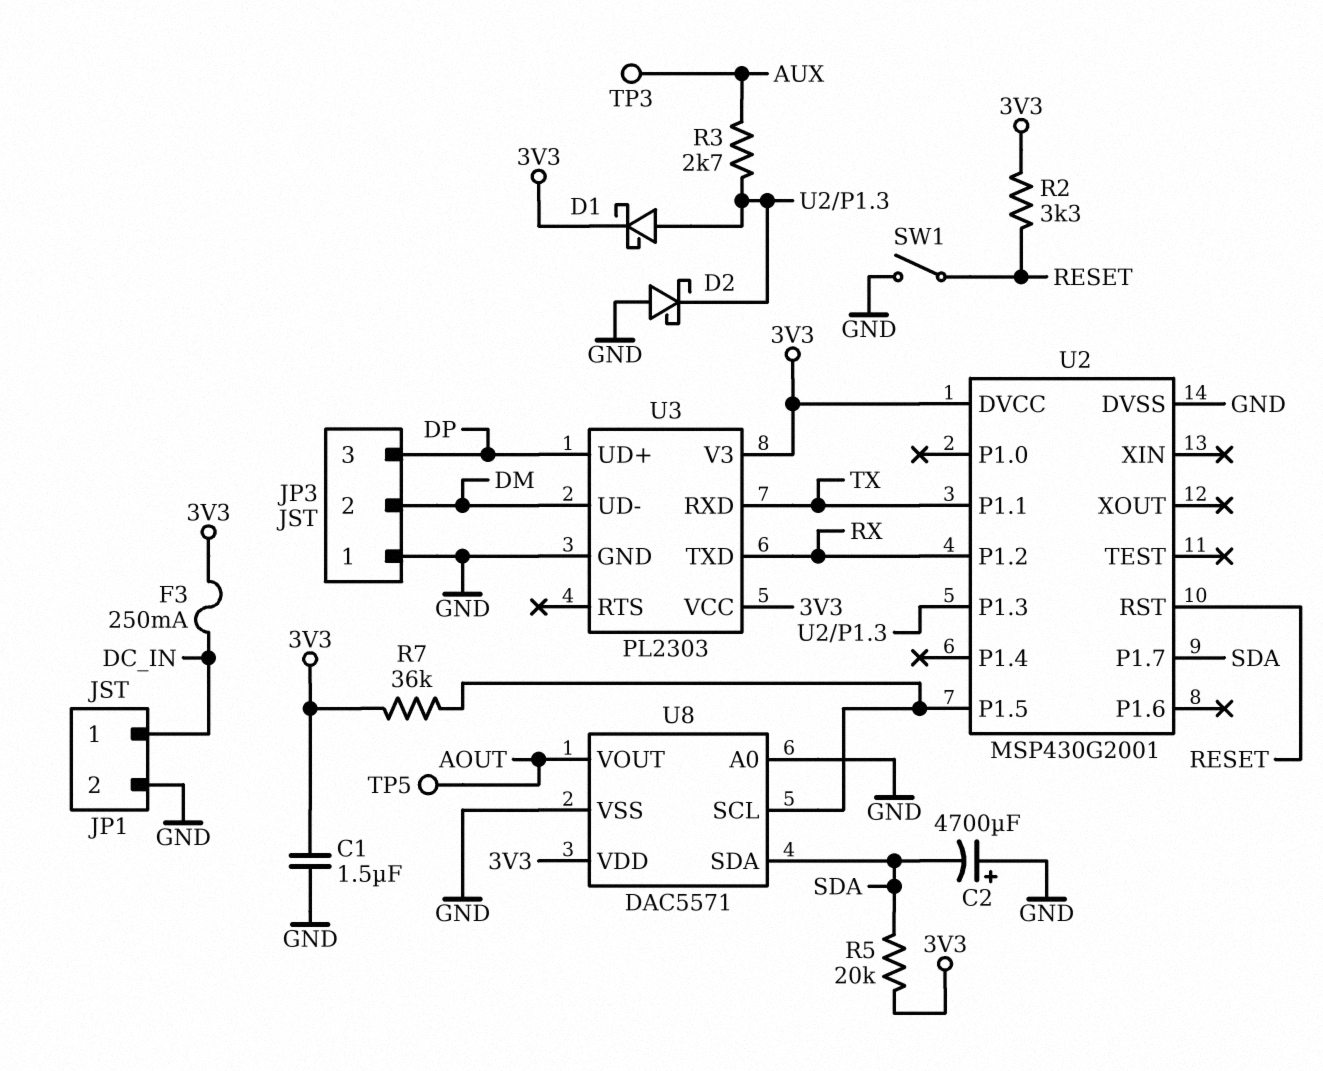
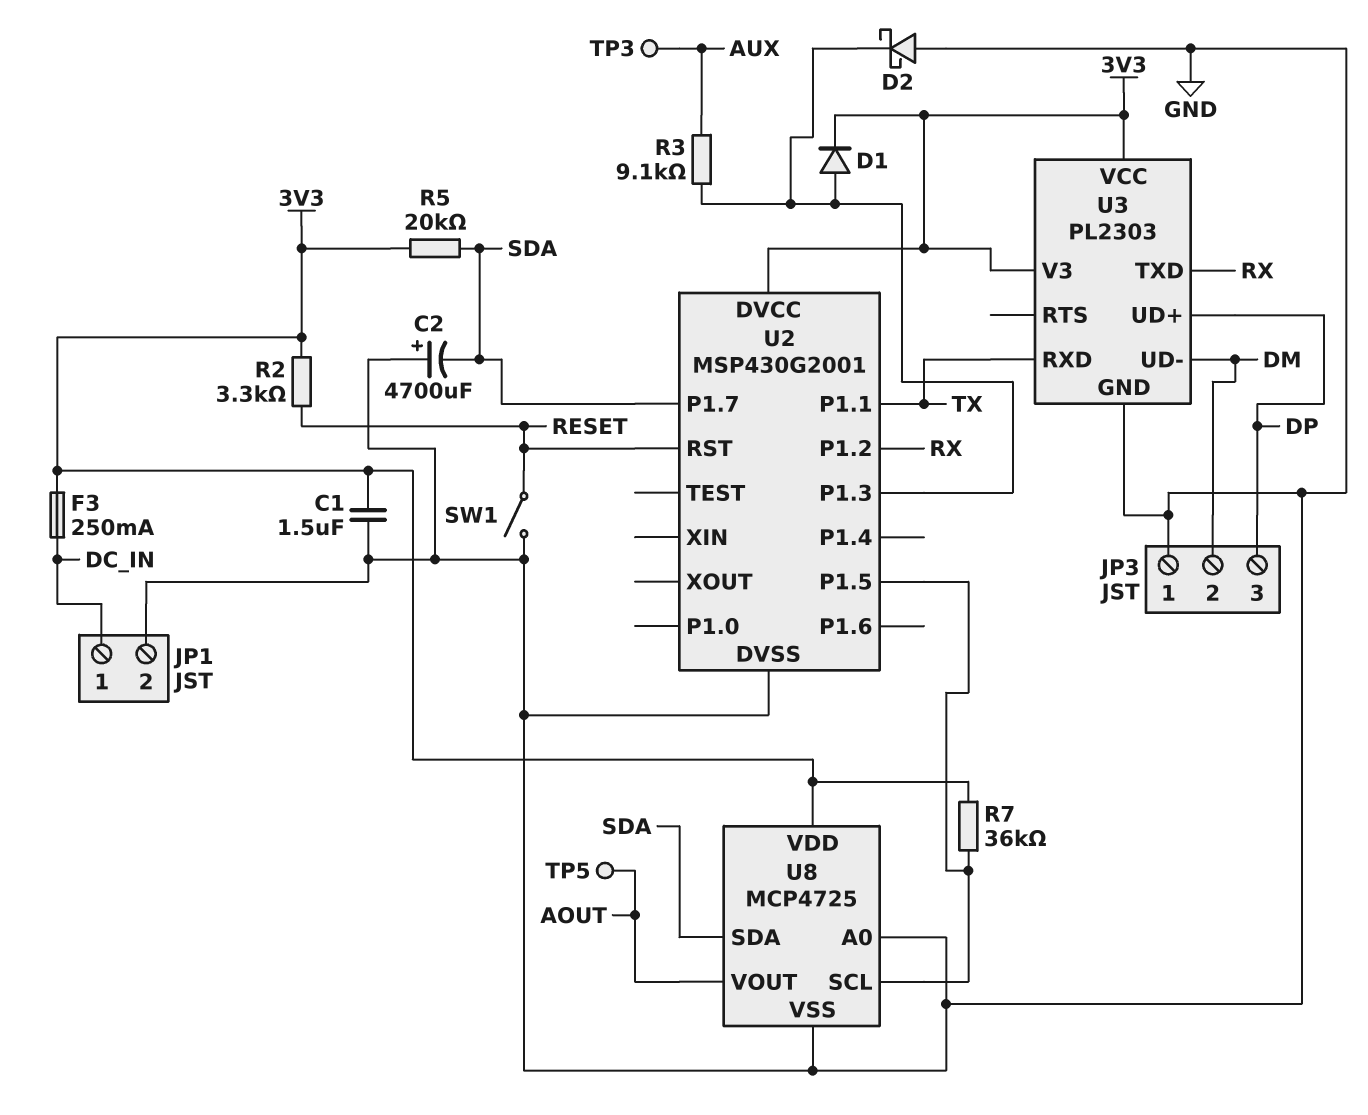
D1: schottky (A U2/P1.3, K 3V3) -> diode (A U2/P1.3, K 3V3)
R3: 2.7k (AUX, U2/P1.3) -> 9.1k (AUX, U2/P1.3)
U8: DAC5571 -> MCP4725

